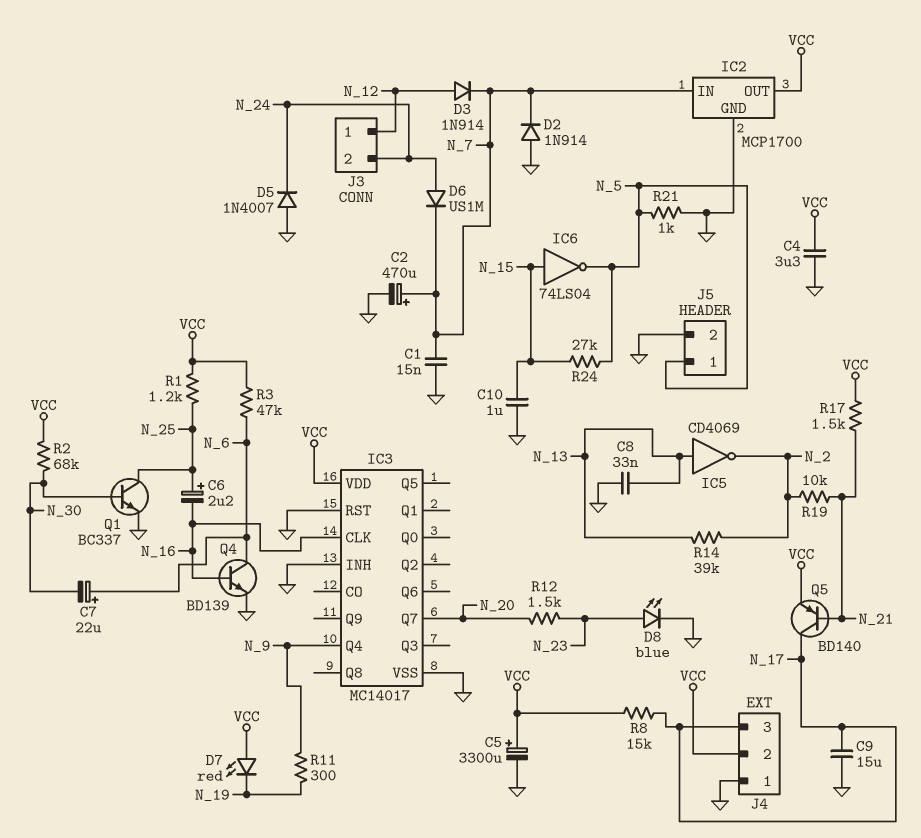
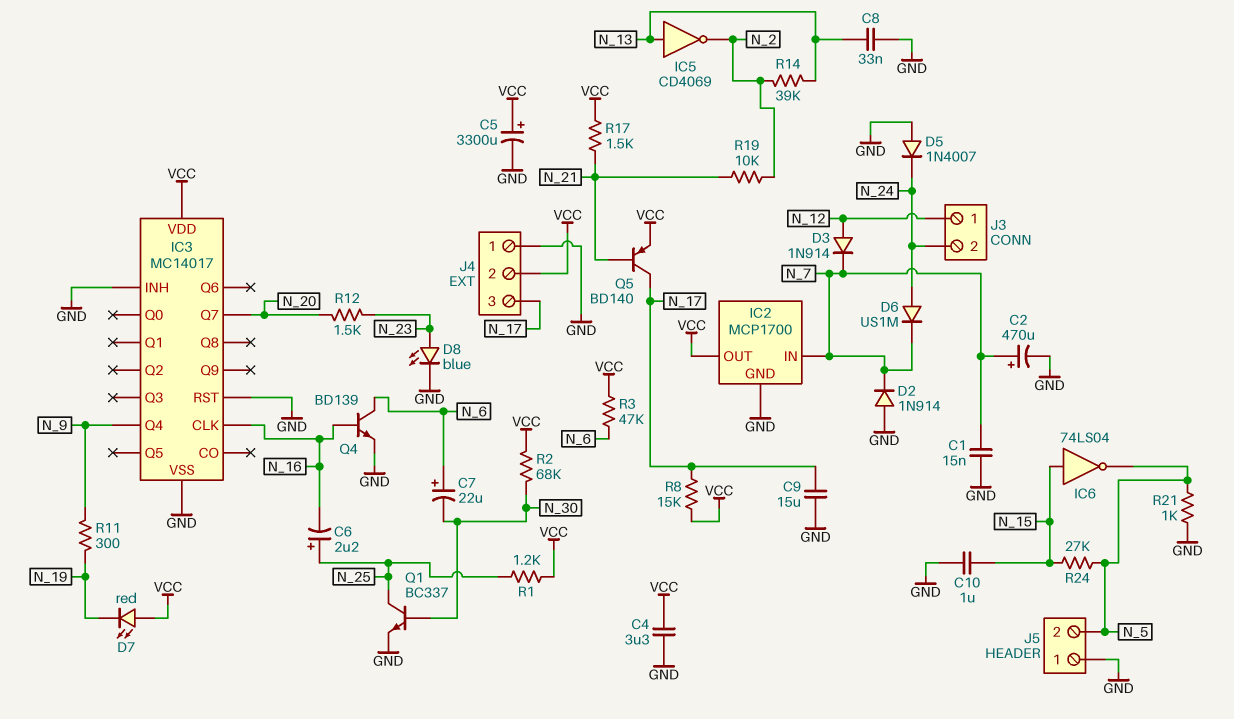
J5 pin 1: N_5 -> GND
J5 pin 2: GND -> N_5

